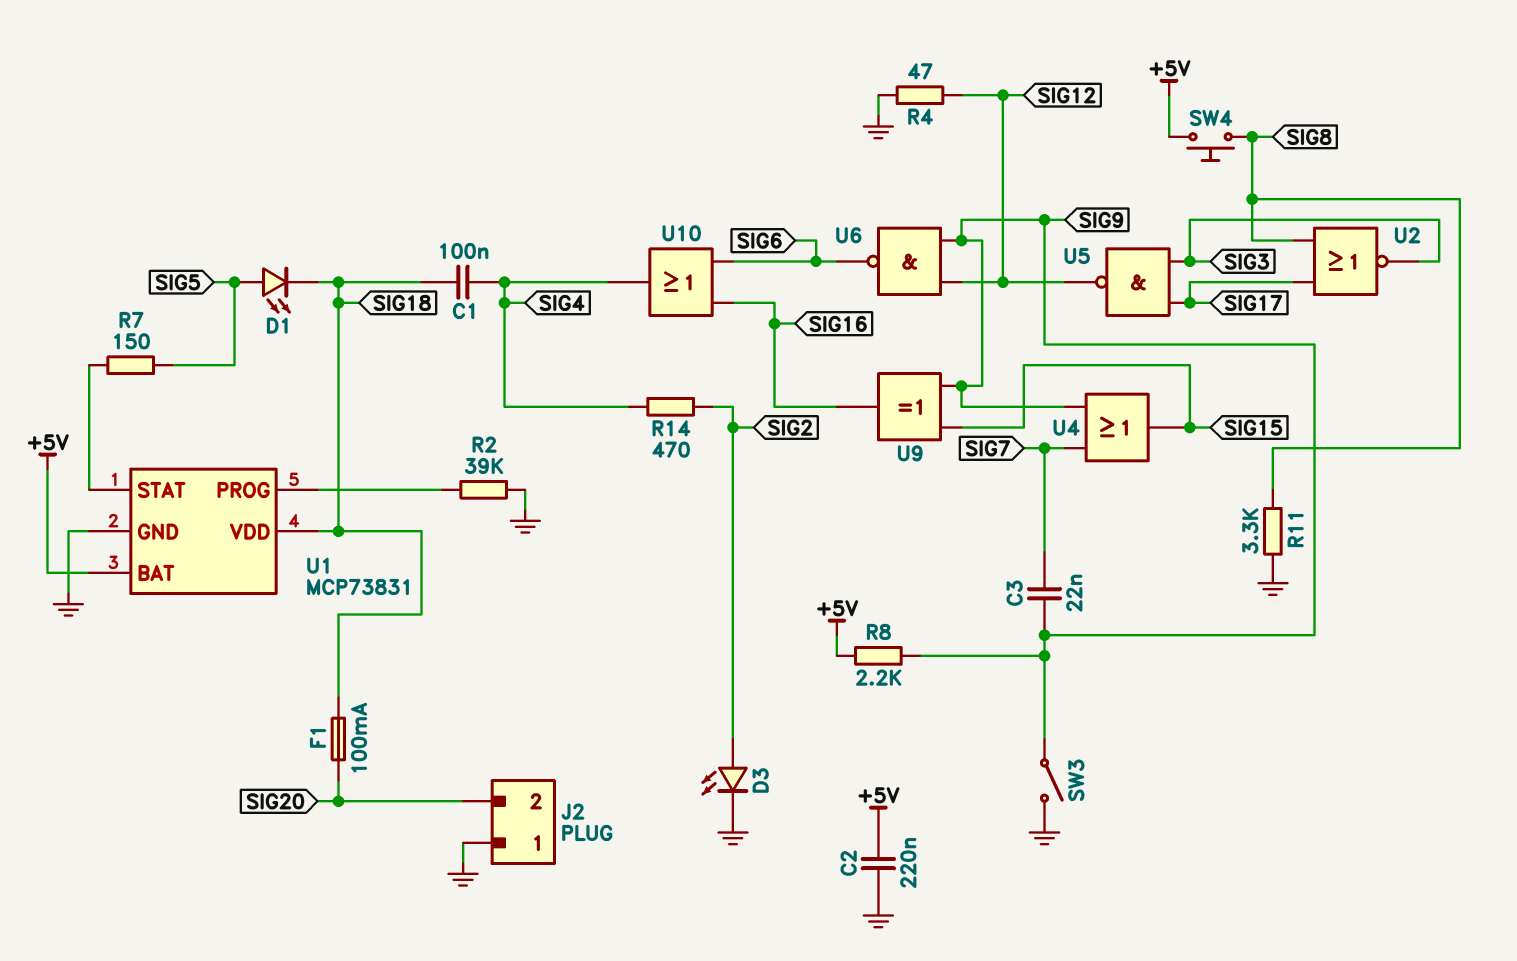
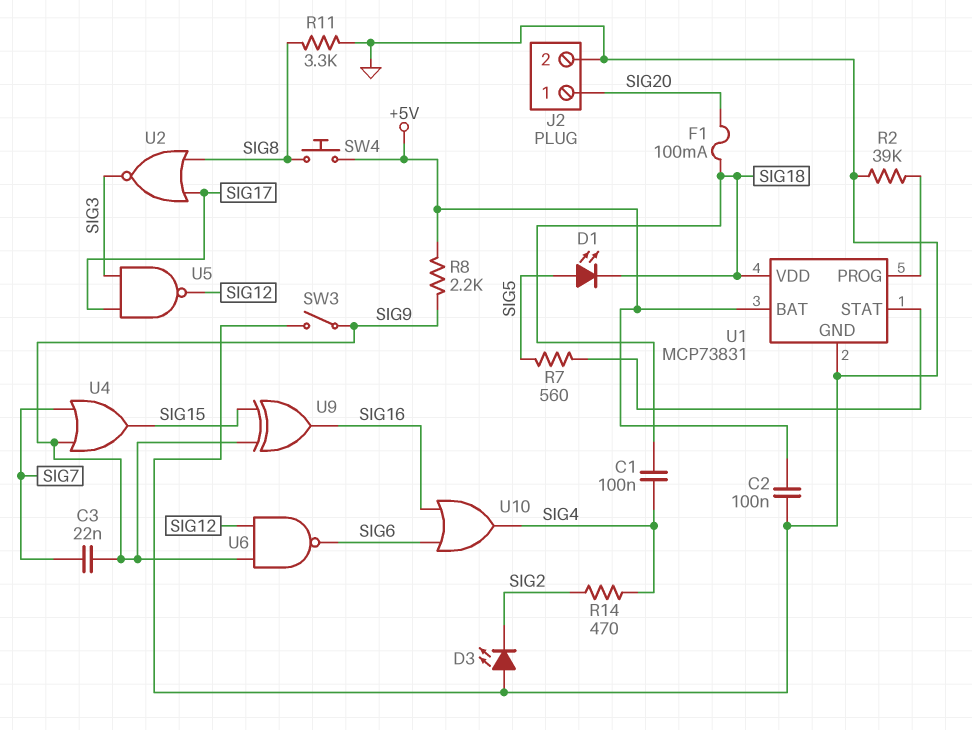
C2: 220nF (+5V, GND) -> 100nF (+5V, GND)
D3: LED (A SIG2, K GND) -> LED (A GND, K SIG2)
J2 pin 1: GND -> SIG20
J2 pin 2: SIG20 -> GND
R4: 47 (GND, SIG12) -> none
R7: 150 (SIG5, U1/STAT) -> 560 (SIG5, U1/STAT)

